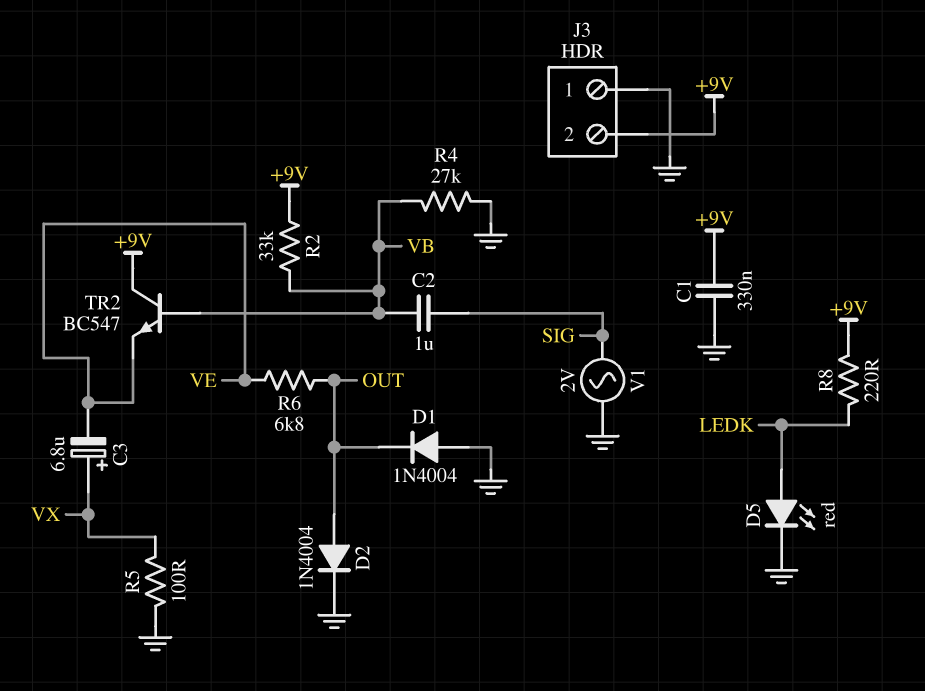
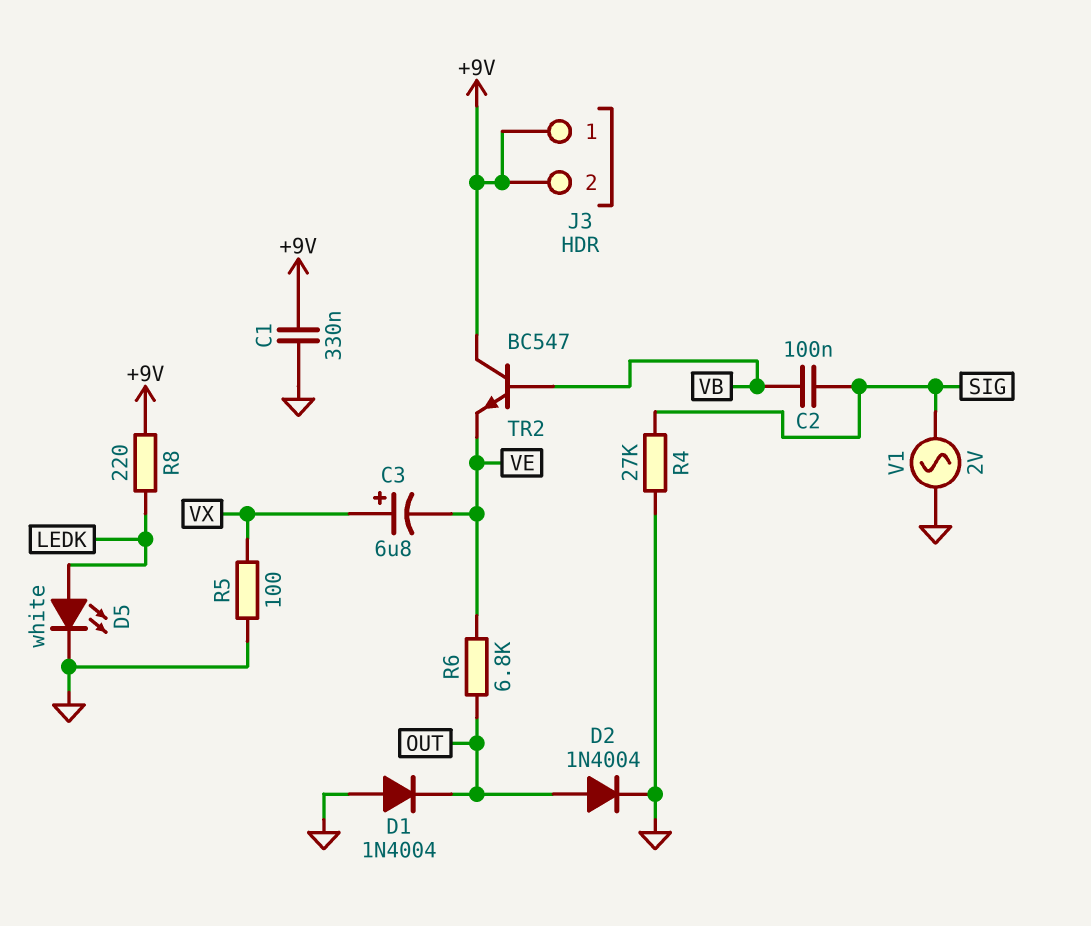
C2: 1uF (SIG, VB) -> 100nF (SIG, VB)
D5: LED red (A LEDK, K GND) -> LED white (A LEDK, K GND)
J3 pin 1: GND -> +9V
R2: 33k (+9V, VB) -> none
R4: 27k (GND, VB) -> 27k (GND, SIG)

